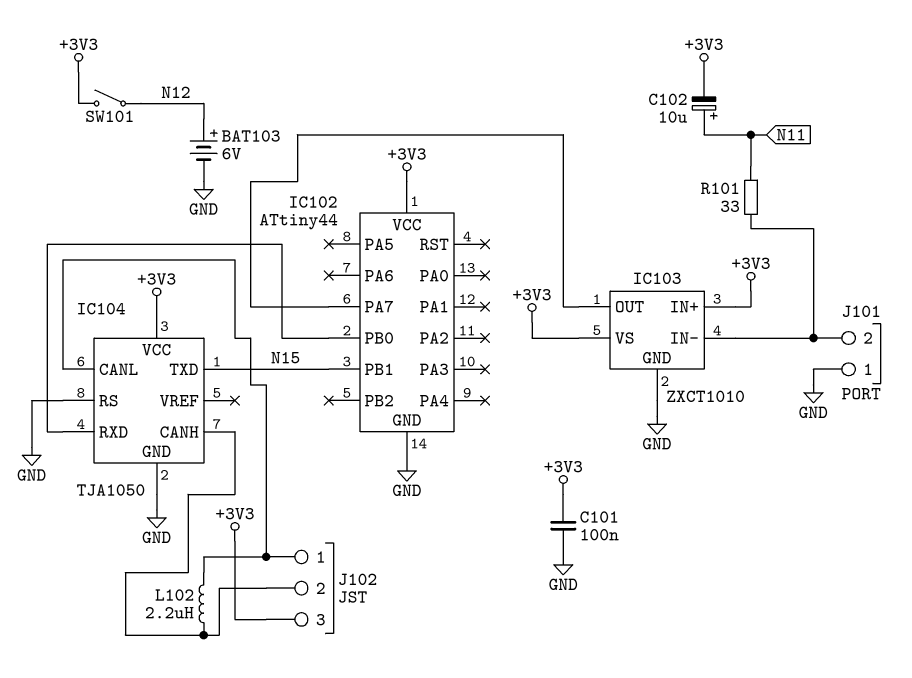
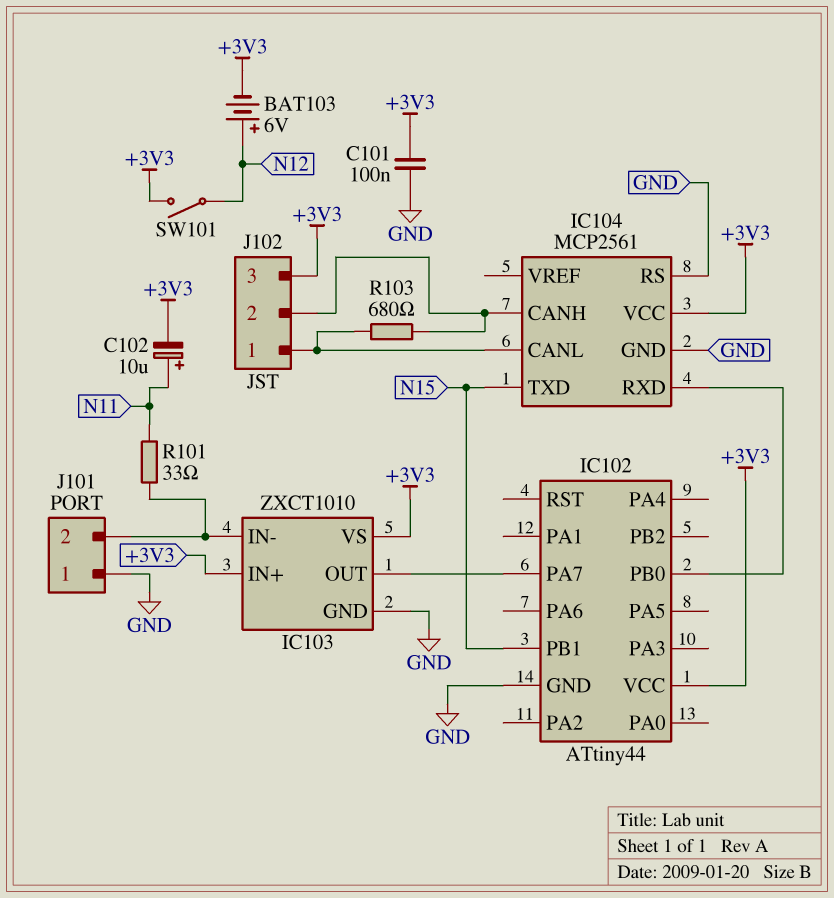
BAT103: 6V (plus N12, minus GND) -> 6V (plus N12, minus +3V3)
IC104: TJA1050 -> MCP2561
L102: 2.2uH (IC104/CANH, IC104/CANL) -> none
R103: none -> 680 (IC104/CANH, IC104/CANL)

